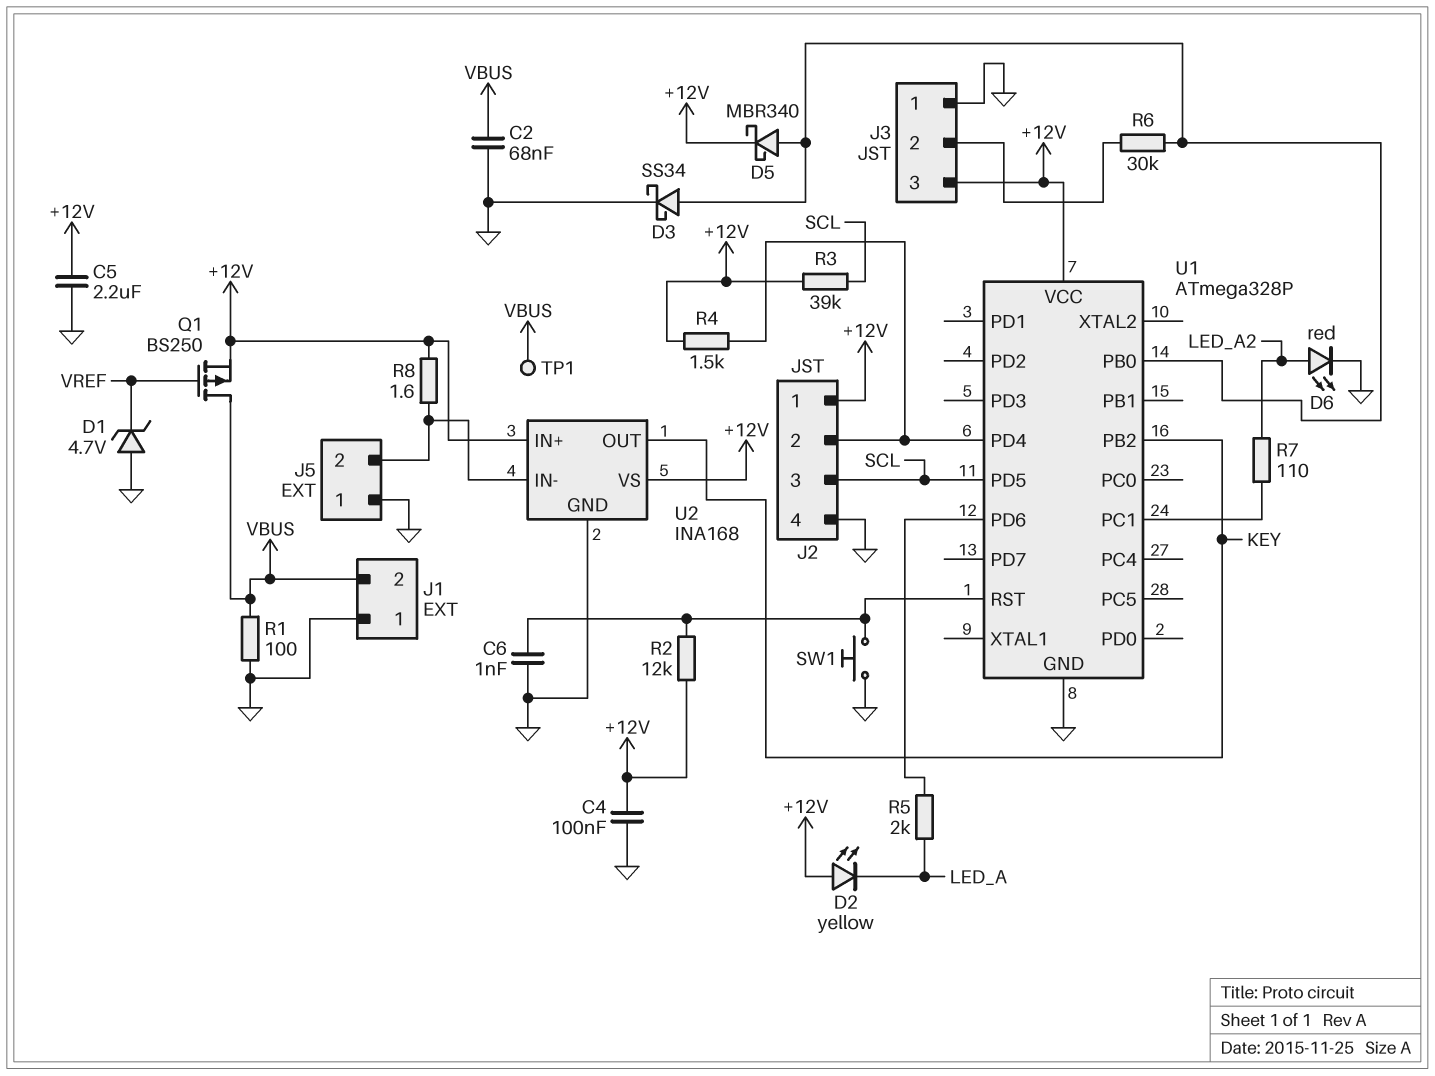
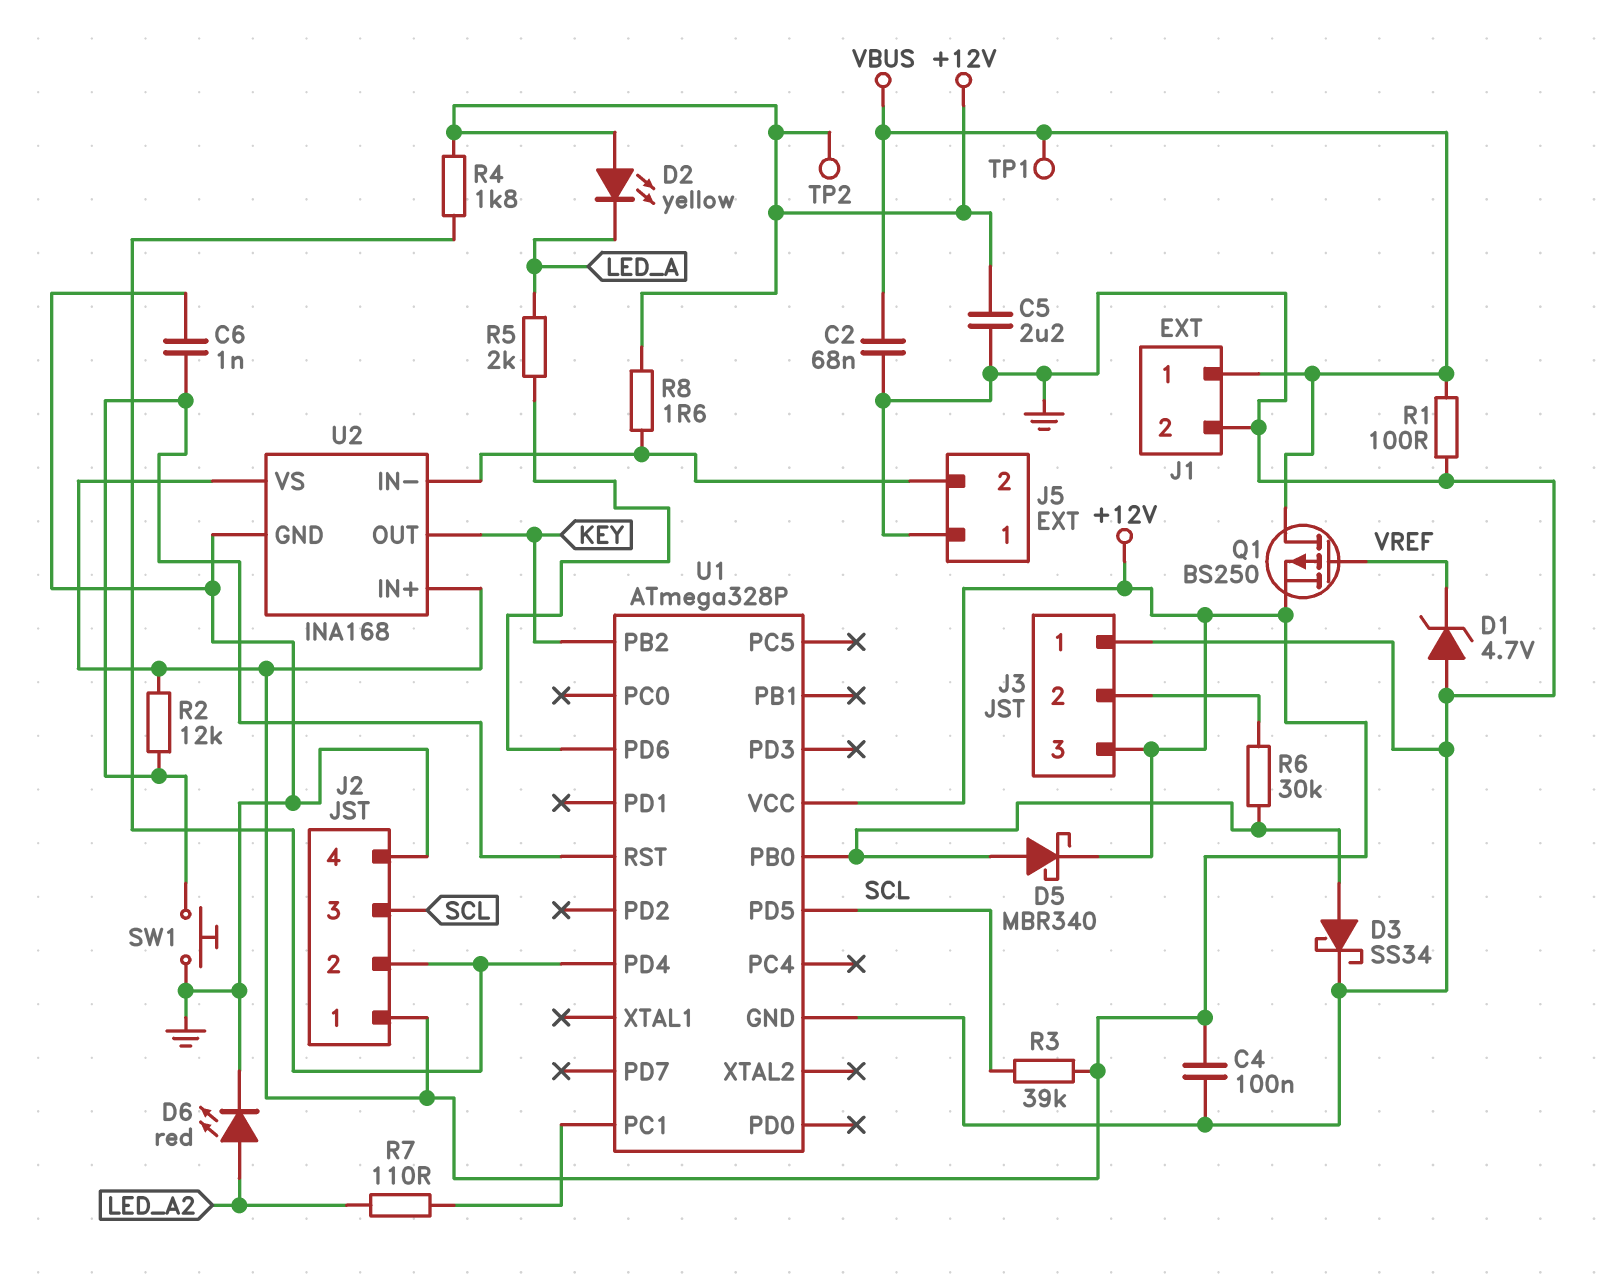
J1 pin 1: GND -> VBUS
J1 pin 2: VBUS -> GND
R4: 1.5k (+12V, J2/2) -> 1.8k (+12V, J2/2)
TP2: none -> test point (+12V)

